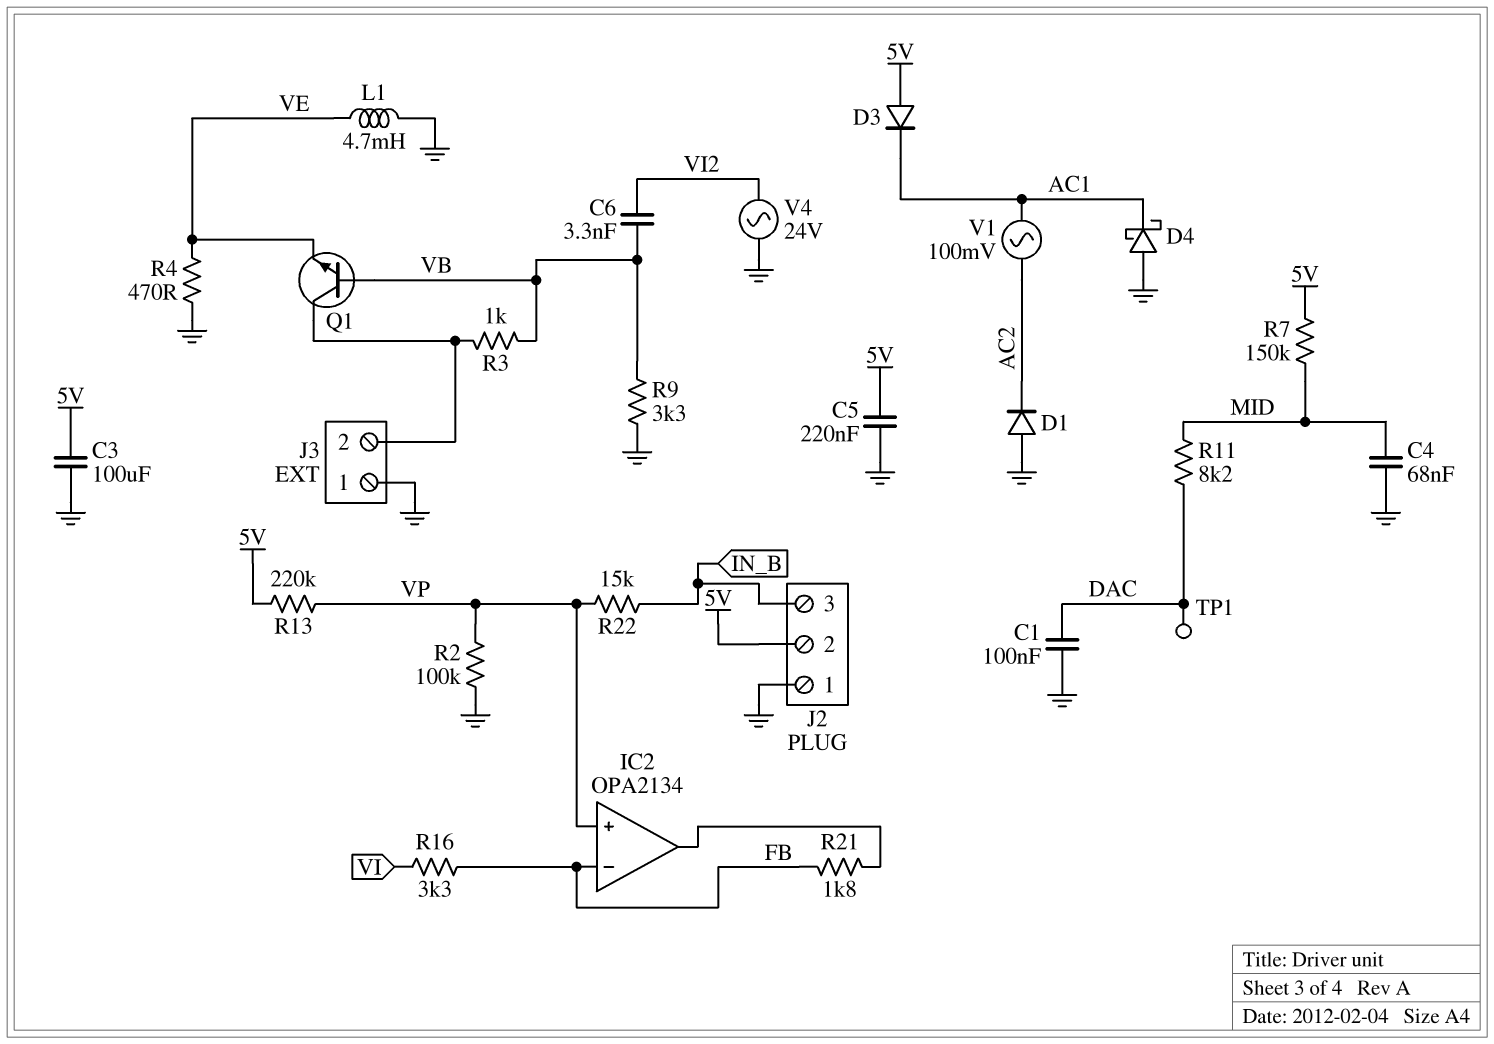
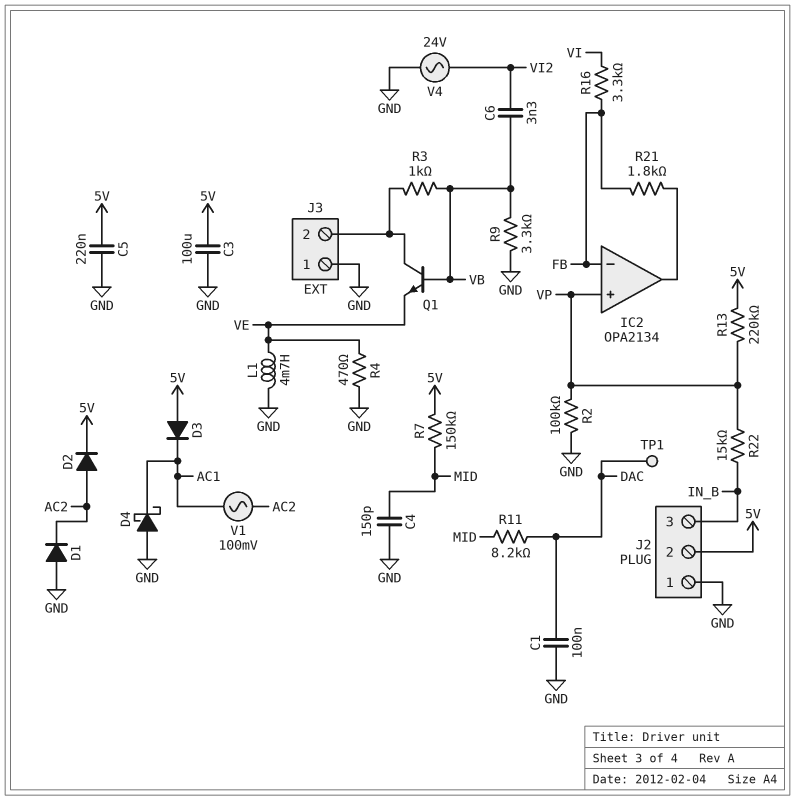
C4: 68nF (GND, MID) -> 150pF (GND, MID)
D2: none -> diode (A AC2, K 5V)

